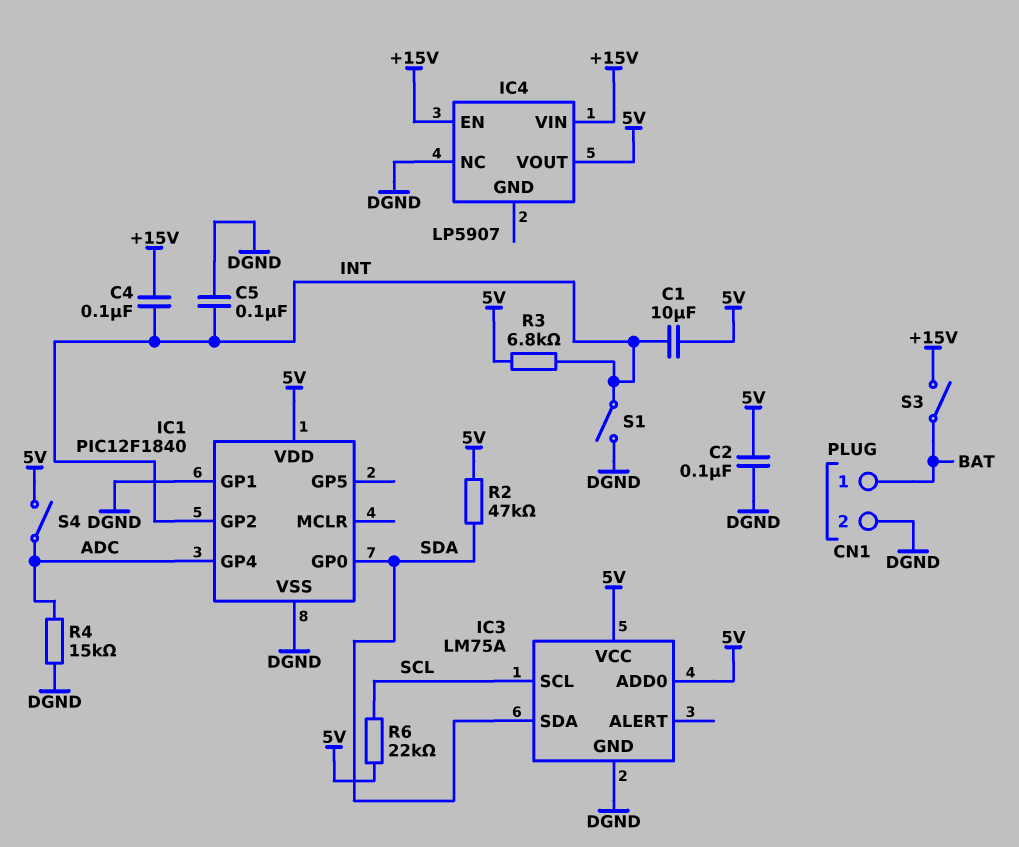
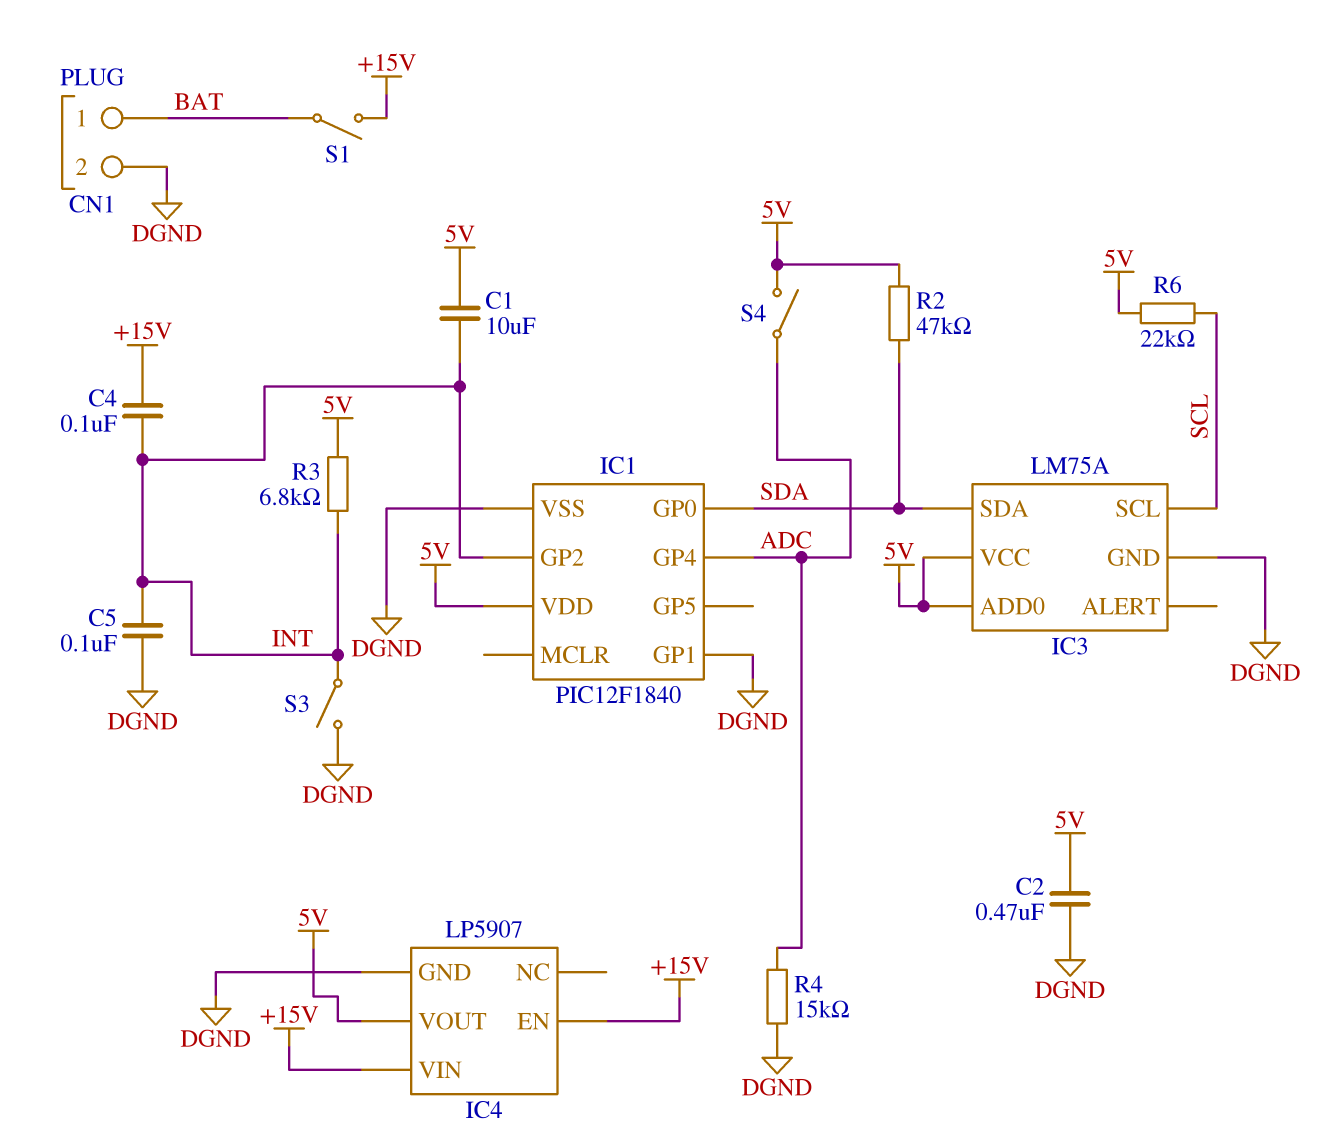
C2: 100nF (5V, DGND) -> 470nF (5V, DGND)
IC4 pin GND: none -> DGND
IC4 pin NC: DGND -> none
S1: switch (DGND, INT) -> switch (+15V, BAT)
S3: switch (+15V, BAT) -> switch (DGND, INT)

